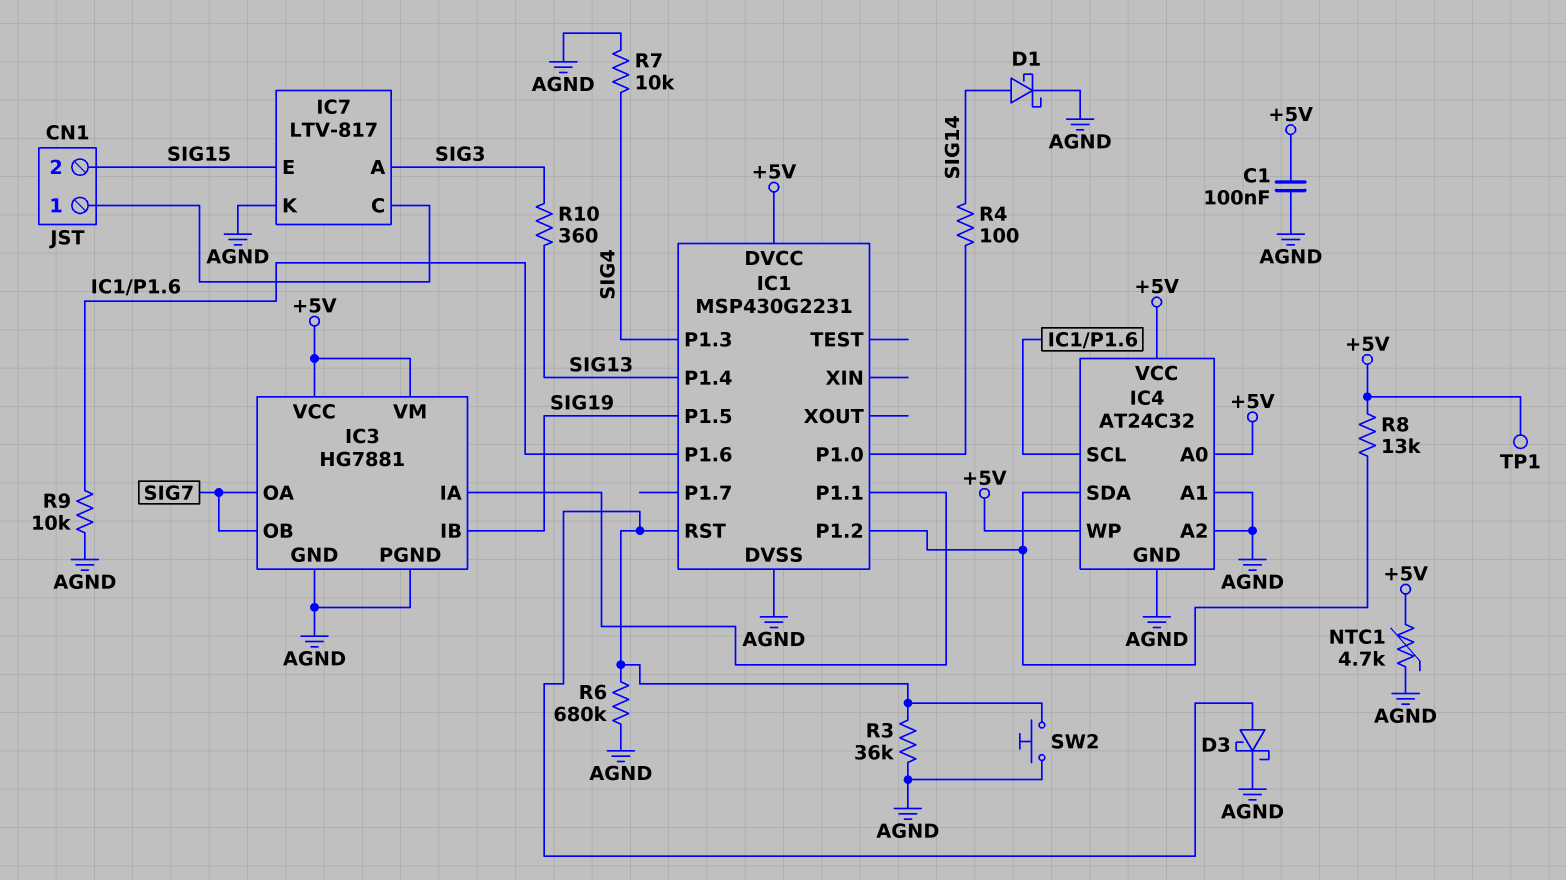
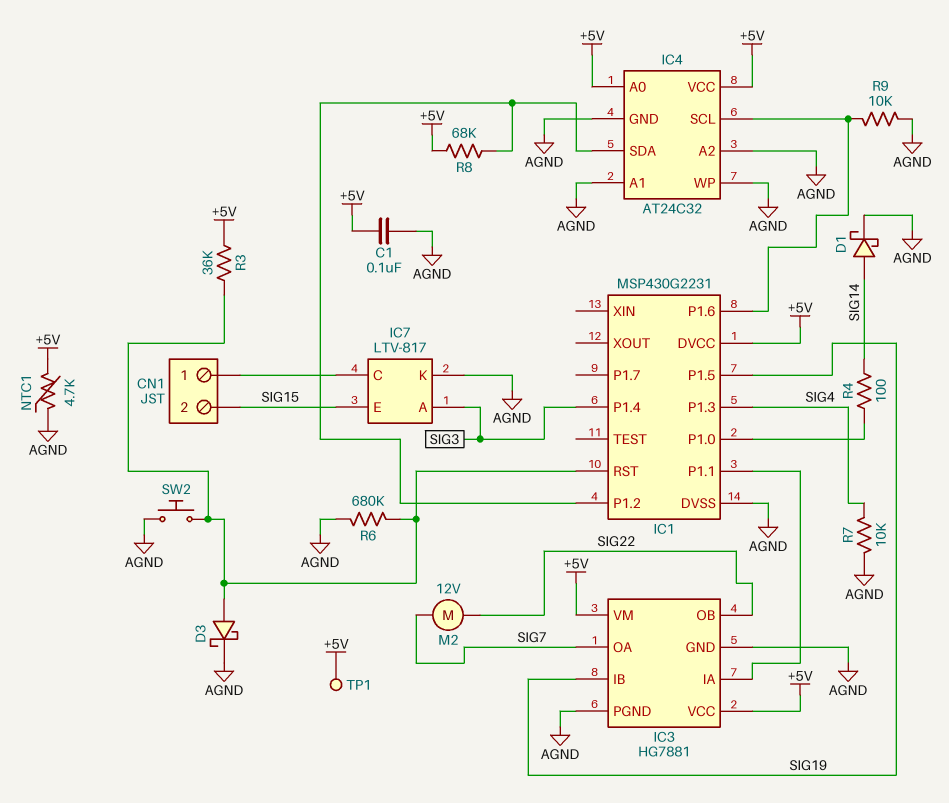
IC1 pin P1.4: SIG13 -> SIG3
IC3 pin OB: SIG7 -> SIG22
IC4 pin WP: +5V -> AGND
M2: none -> motor 12V (SIG7, SIG22)
R3: 36k (AGND, IC1/RST) -> 36k (+5V, IC1/RST)
R8: 13k (+5V, IC1/P1.2) -> 68k (+5V, IC1/P1.2)
R10: 360 (SIG3, SIG13) -> none

